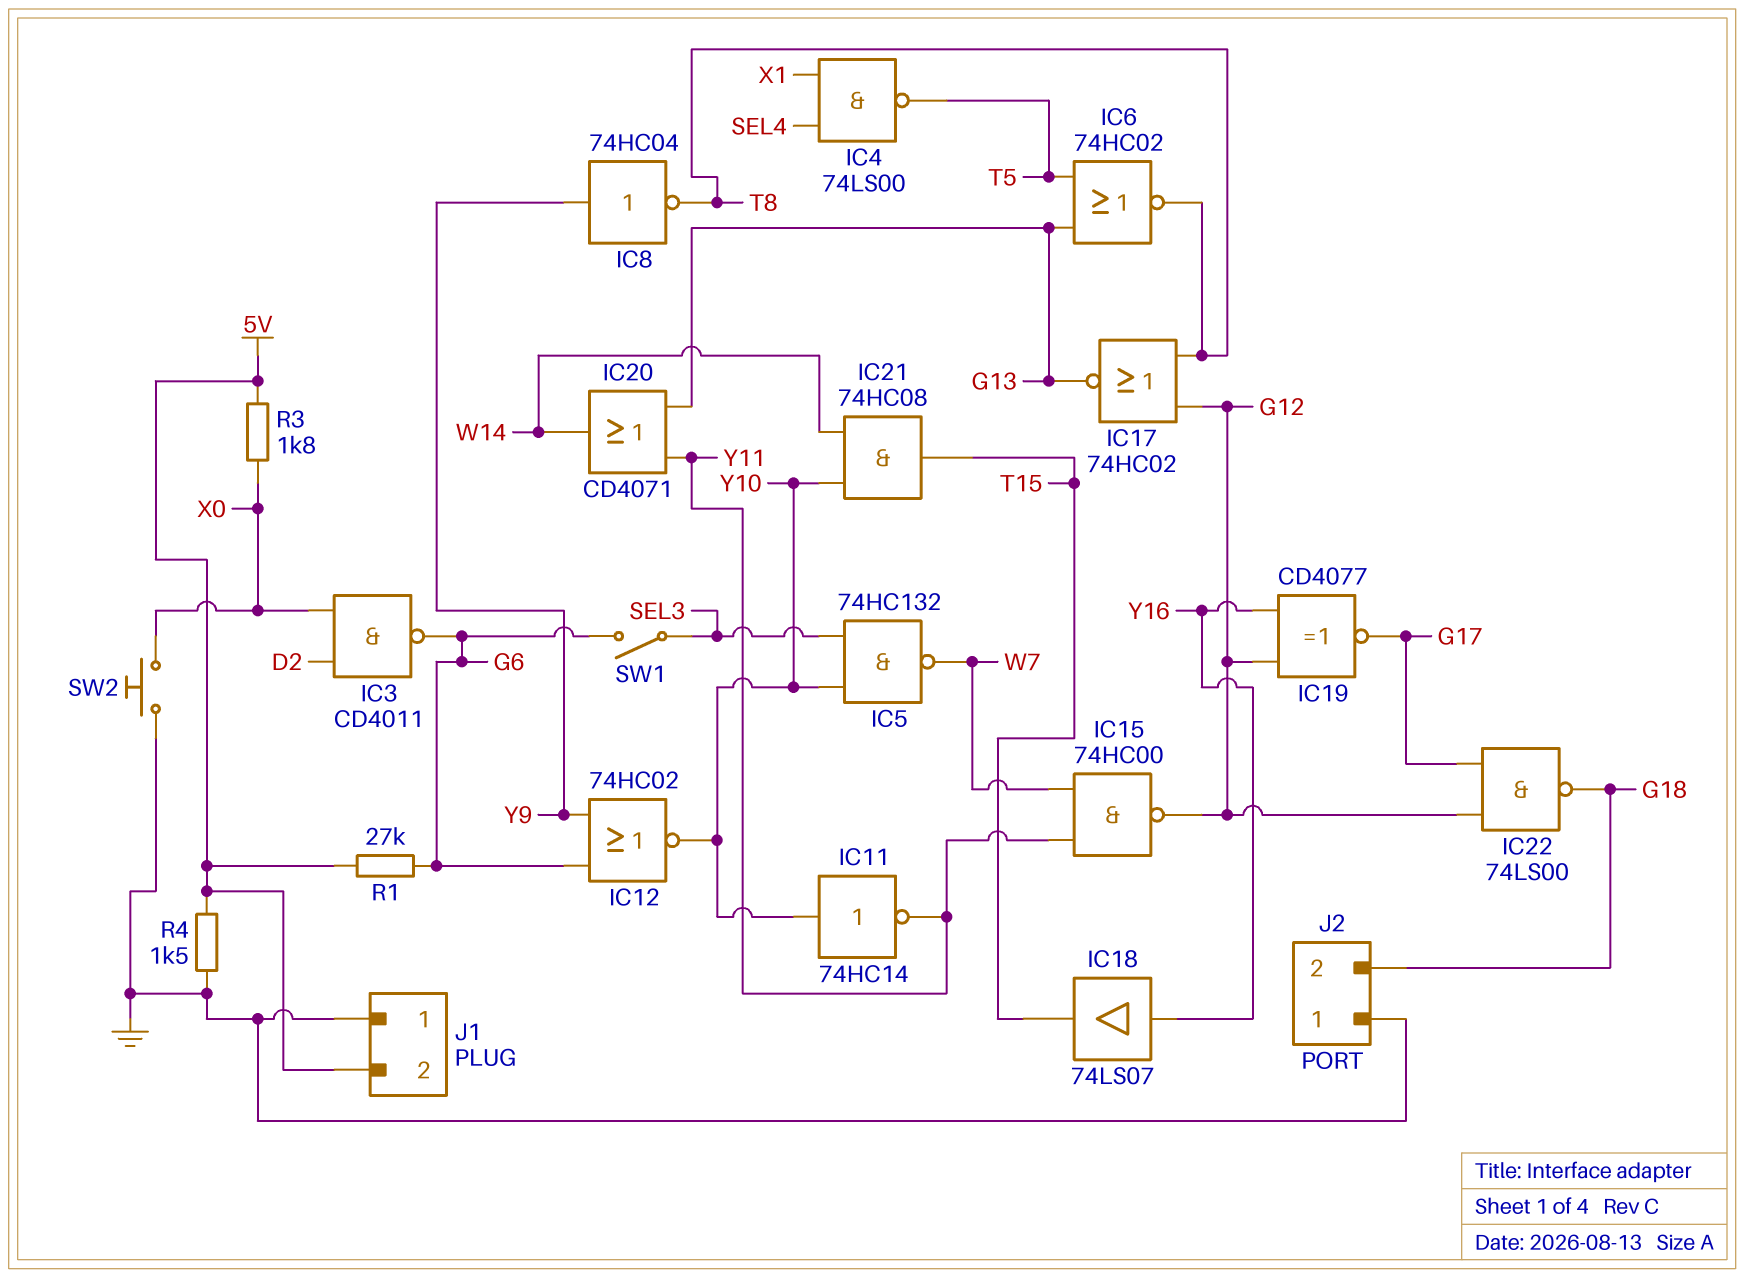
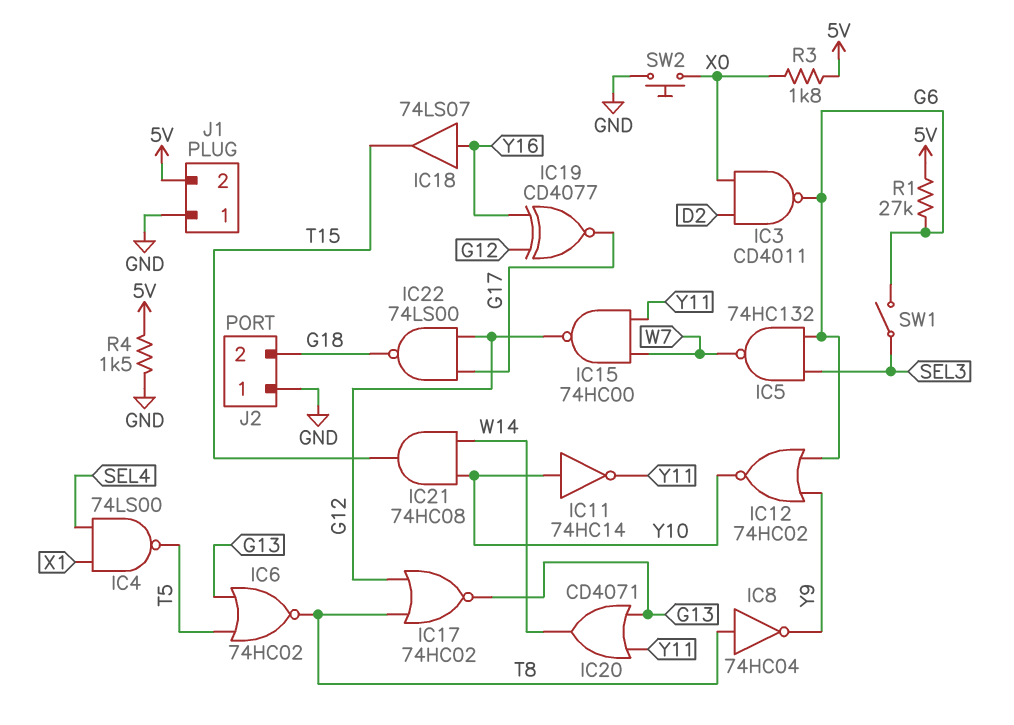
IC5: NAND 74HC132 (in SEL3, in Y10, out W7) -> NAND 74HC132 (in G6, in SEL3, out W7)
IC8: NOT 74HC04 (in Y9, out T8) -> NOT 74HC04 (in T8, out Y9)

